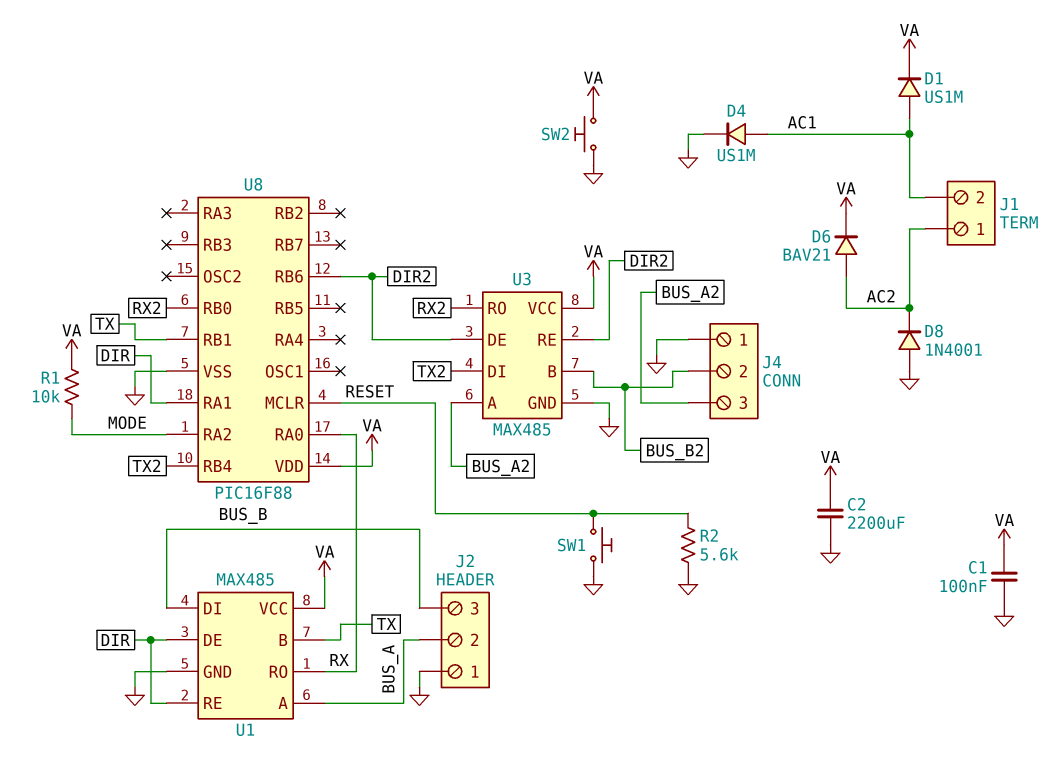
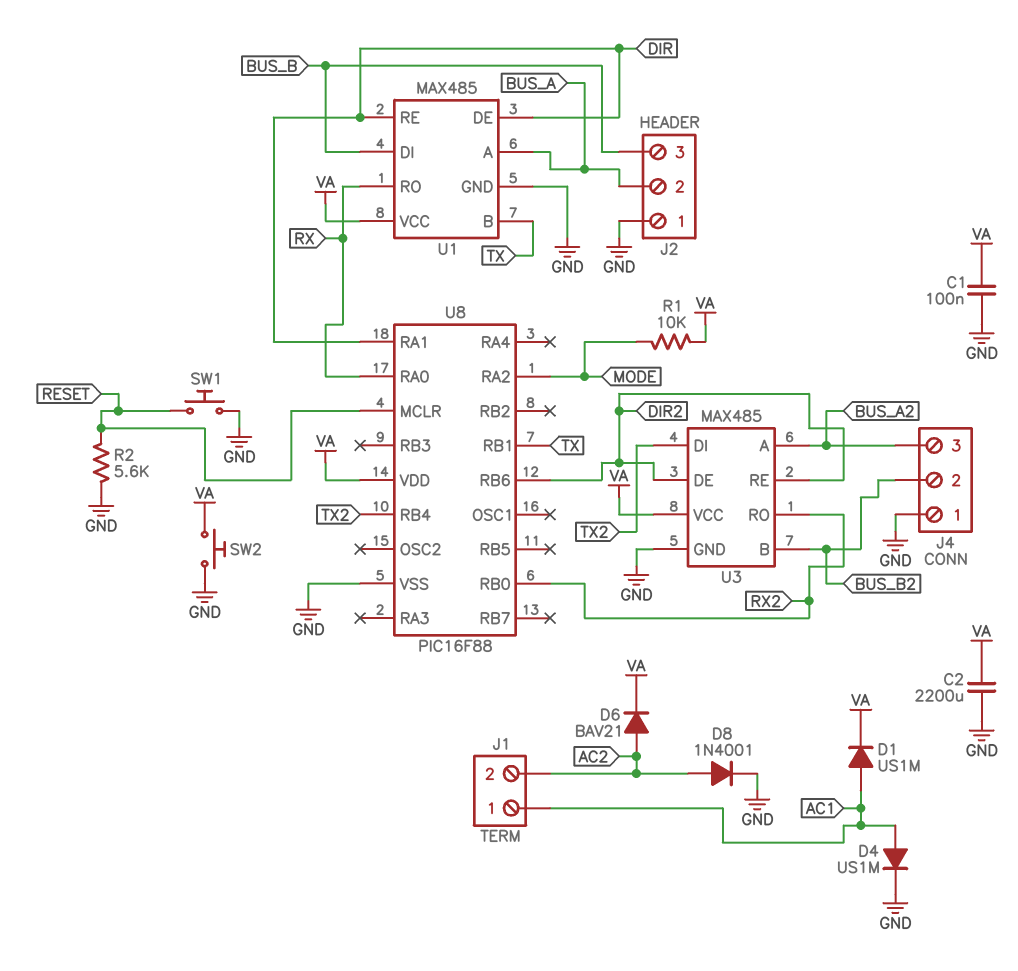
D8: diode 1N4001 (A GND, K AC2) -> diode 1N4001 (A AC2, K GND)
J1 pin 1: AC2 -> AC1
J1 pin 2: AC1 -> AC2

